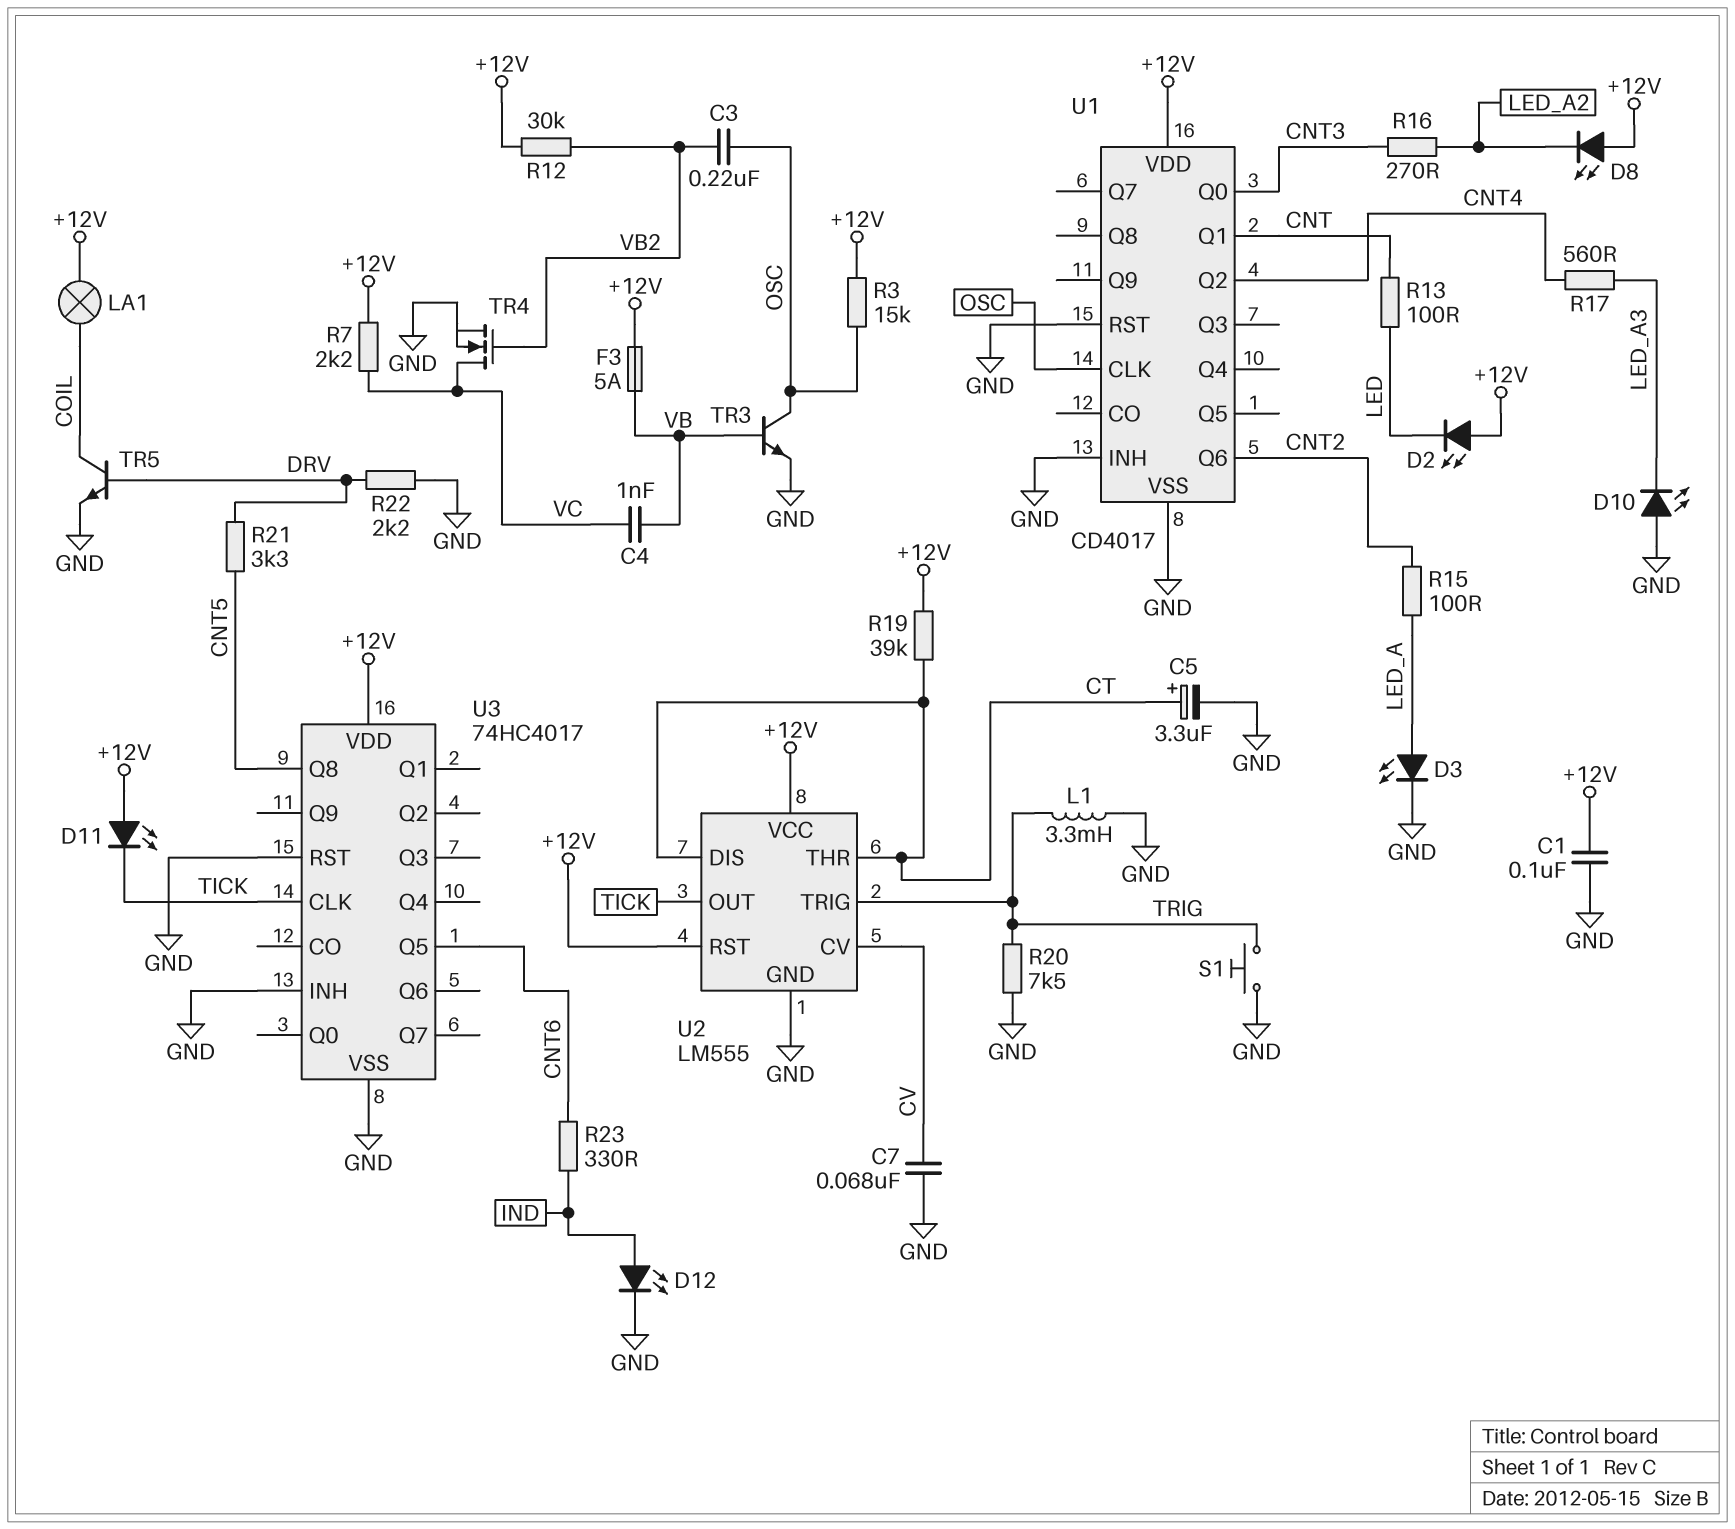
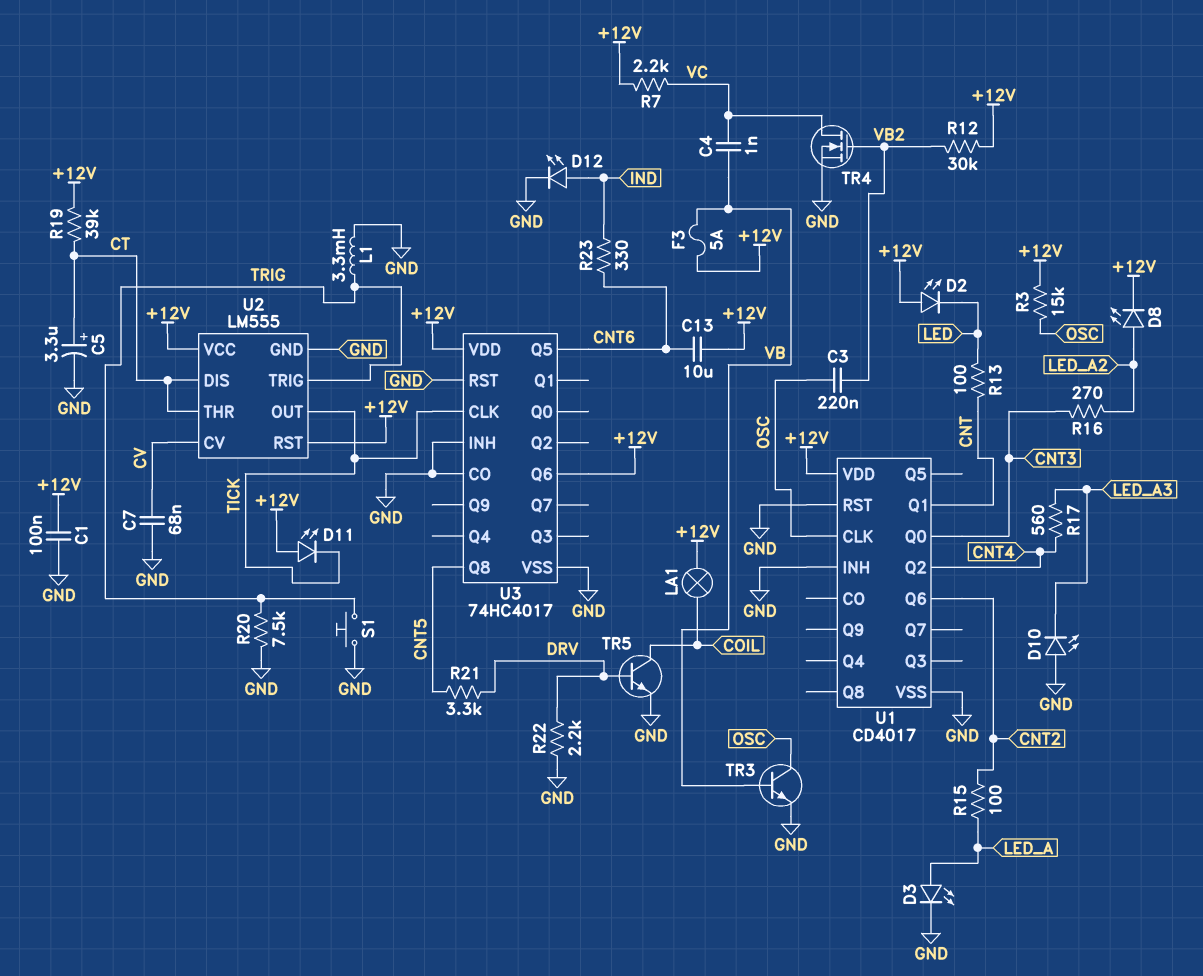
C13: none -> 10uF (+12V, CNT6)
D8: LED (A +12V, K LED_A2) -> LED (A LED_A2, K +12V)
U3 pin CO: none -> GND
U3 pin Q6: none -> +12V

